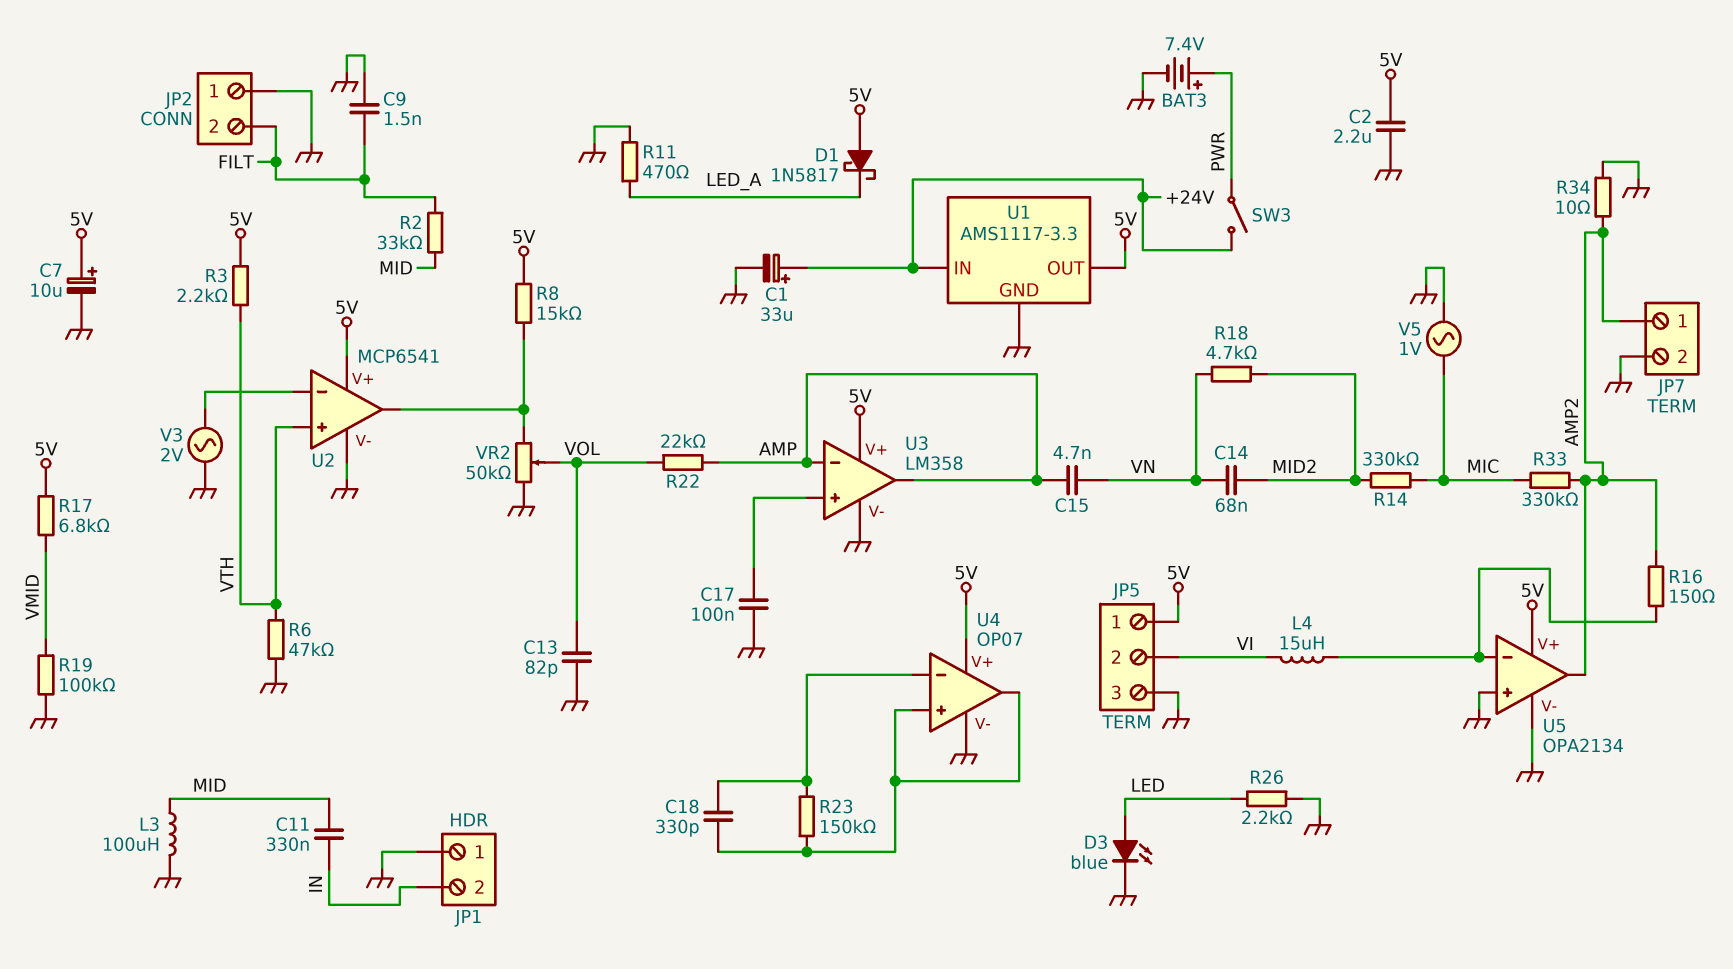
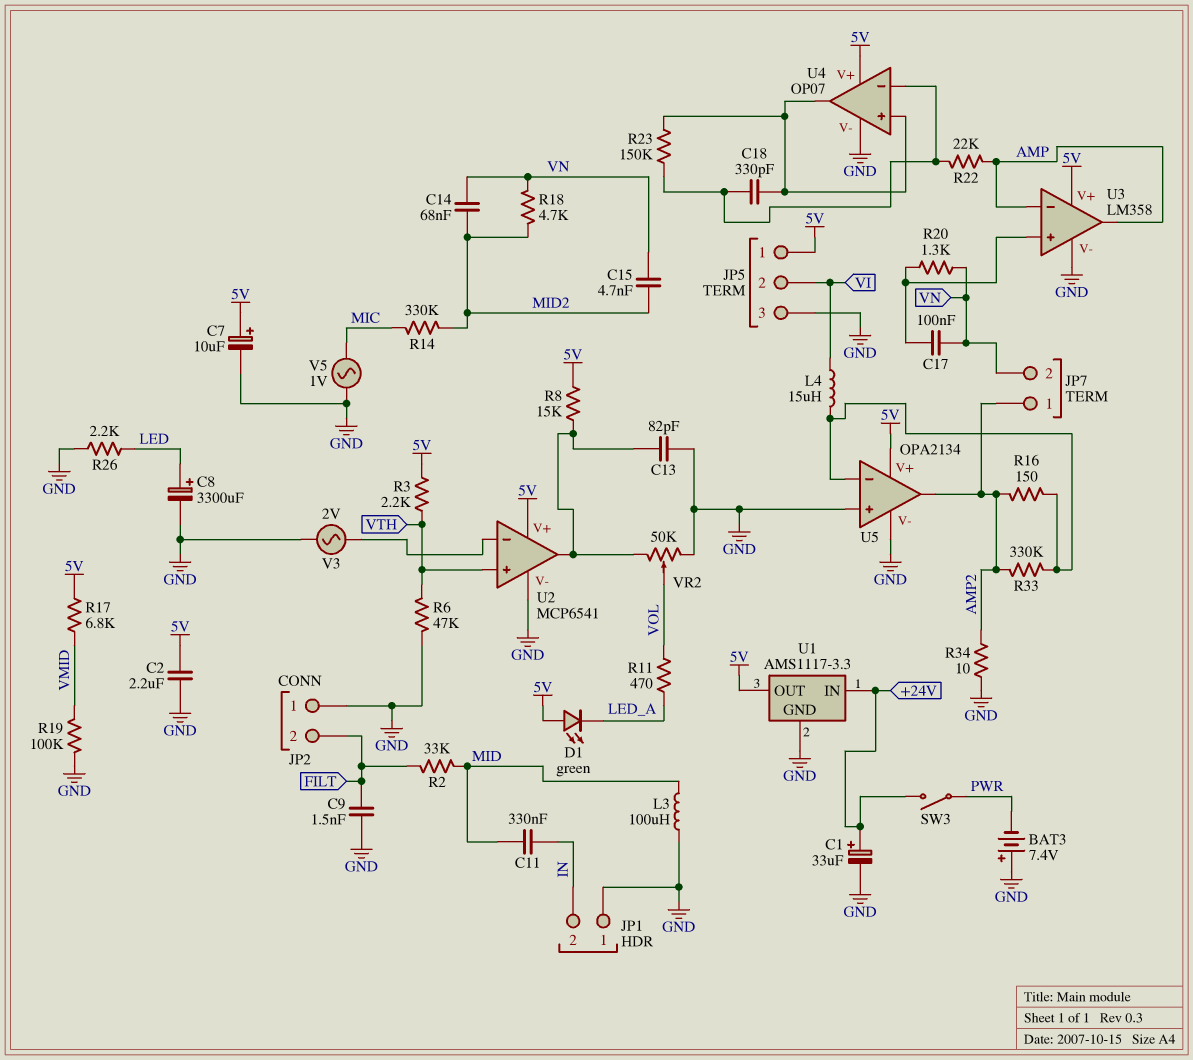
BAT3: 7.4V (plus PWR, minus GND) -> 7.4V (plus GND, minus PWR)
C8: none -> 3300uF (plus LED, minus GND)
C13: 82pF (GND, VOL) -> 82pF (GND, U2/out)
C15: 4.7nF (AMP, VN) -> 4.7nF (MID2, VN)
C17: 100nF (GND, U3/in+) -> 100nF (U3/in+, VN)
D1: schottky 1N5817 (A 5V, K LED_A) -> LED green (A 5V, K LED_A)
D3: LED blue (A LED, K GND) -> none
JP7 pin 2: GND -> VN
R11: 470 (GND, LED_A) -> 470 (LED_A, VOL)
R20: none -> 1.3k (U3/in+, VN)
R22: 22k (AMP, VOL) -> 22k (AMP, U4/in-)
R33: 330k (AMP2, MIC) -> 330k (AMP2, U5/in-)

